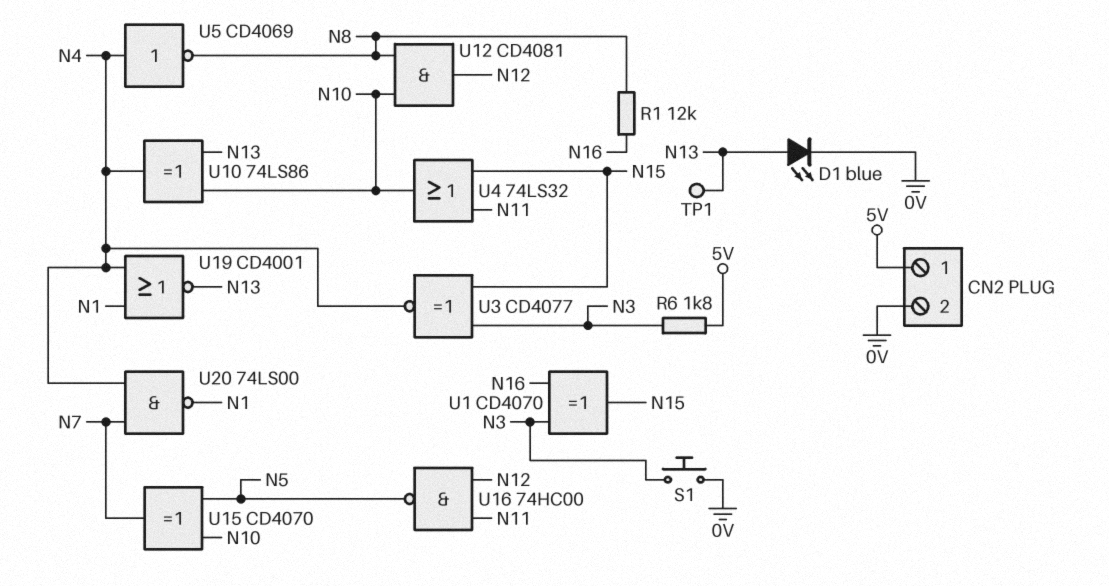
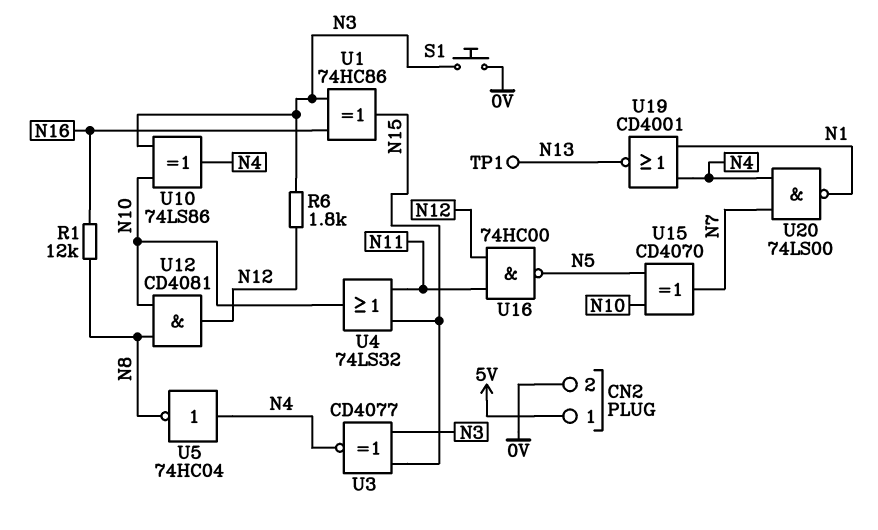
D1: LED blue (A N13, K 0V) -> none
R6: 1.8k (5V, N3) -> 1.8k (N3, N12)
U1: XOR CD4070 (in N3, in N16, out N15) -> XOR 74HC86 (in N3, in N16, out N15)
U5: NOT CD4069 (in N4, out N8) -> NOT 74HC04 (in N4, out N8)
U10: XOR 74LS86 (in N10, in N13, out N4) -> XOR 74LS86 (in N3, in N10, out N4)

